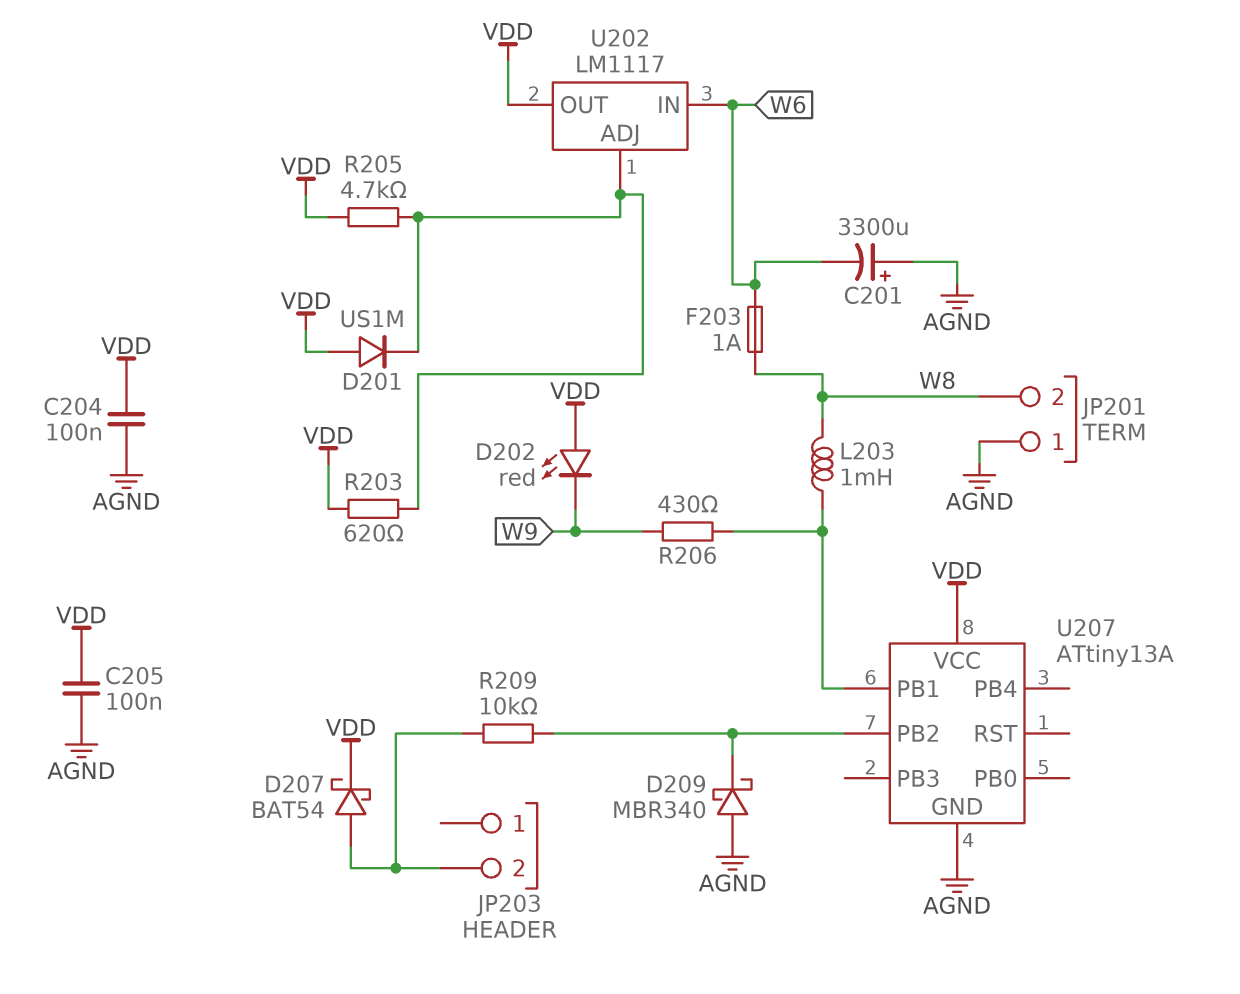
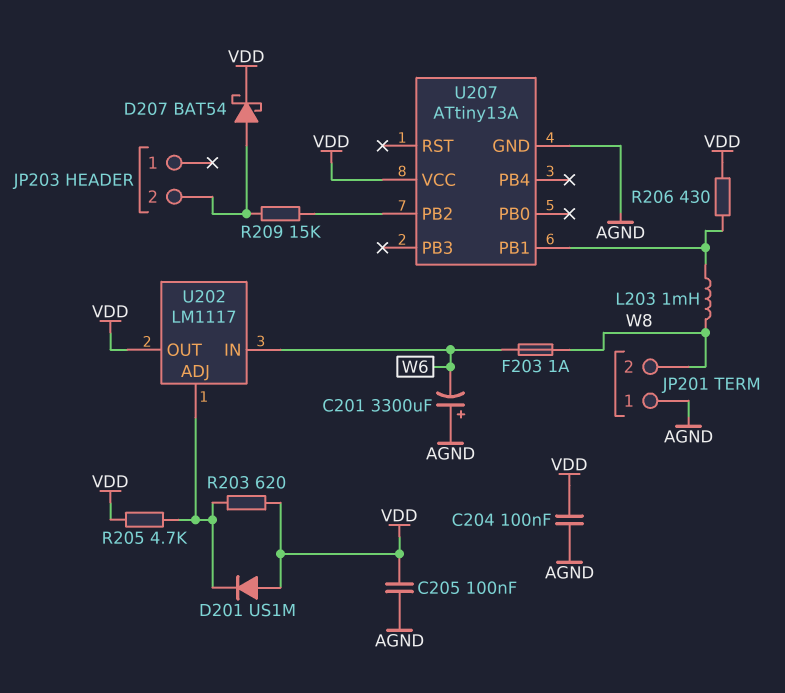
D202: LED red (A VDD, K W9) -> none
D209: schottky MBR340 (A AGND, K U207/PB2) -> none
R206: 430 (U207/PB1, W9) -> 430 (U207/PB1, VDD)
R209: 10k (JP203/2, U207/PB2) -> 15k (JP203/2, U207/PB2)

